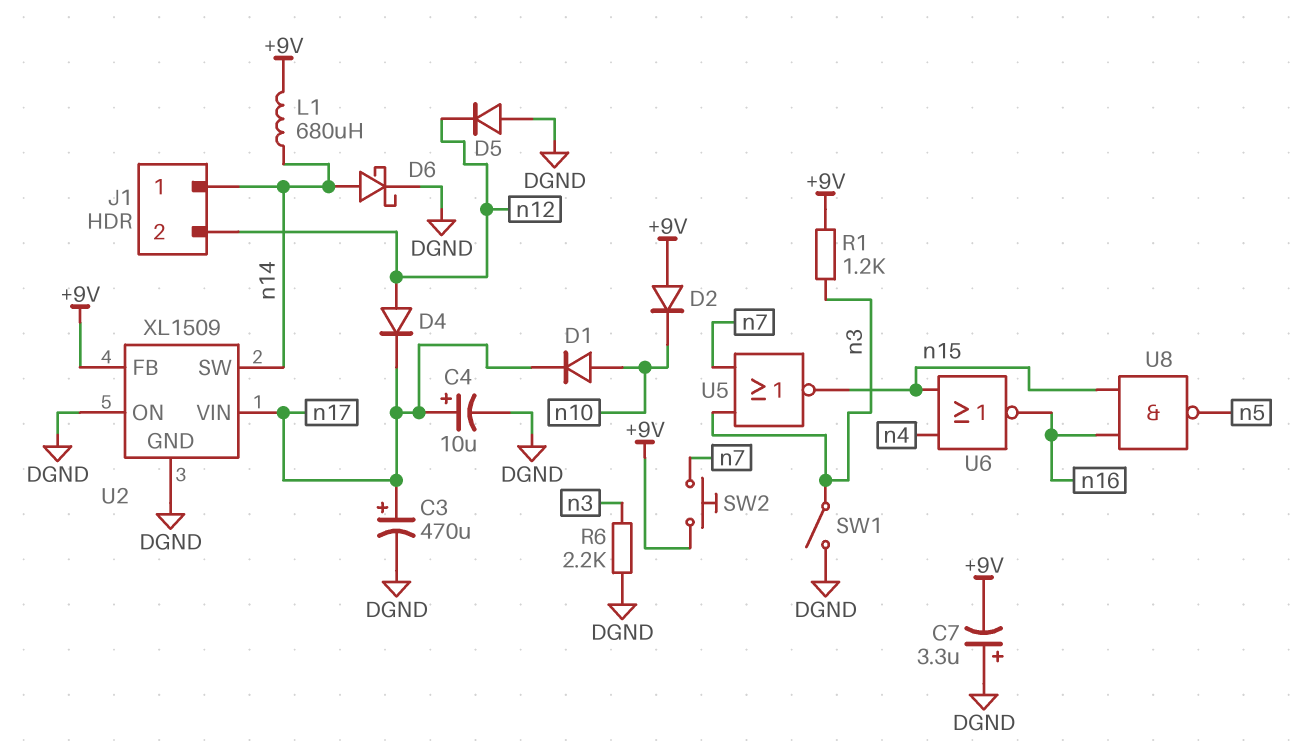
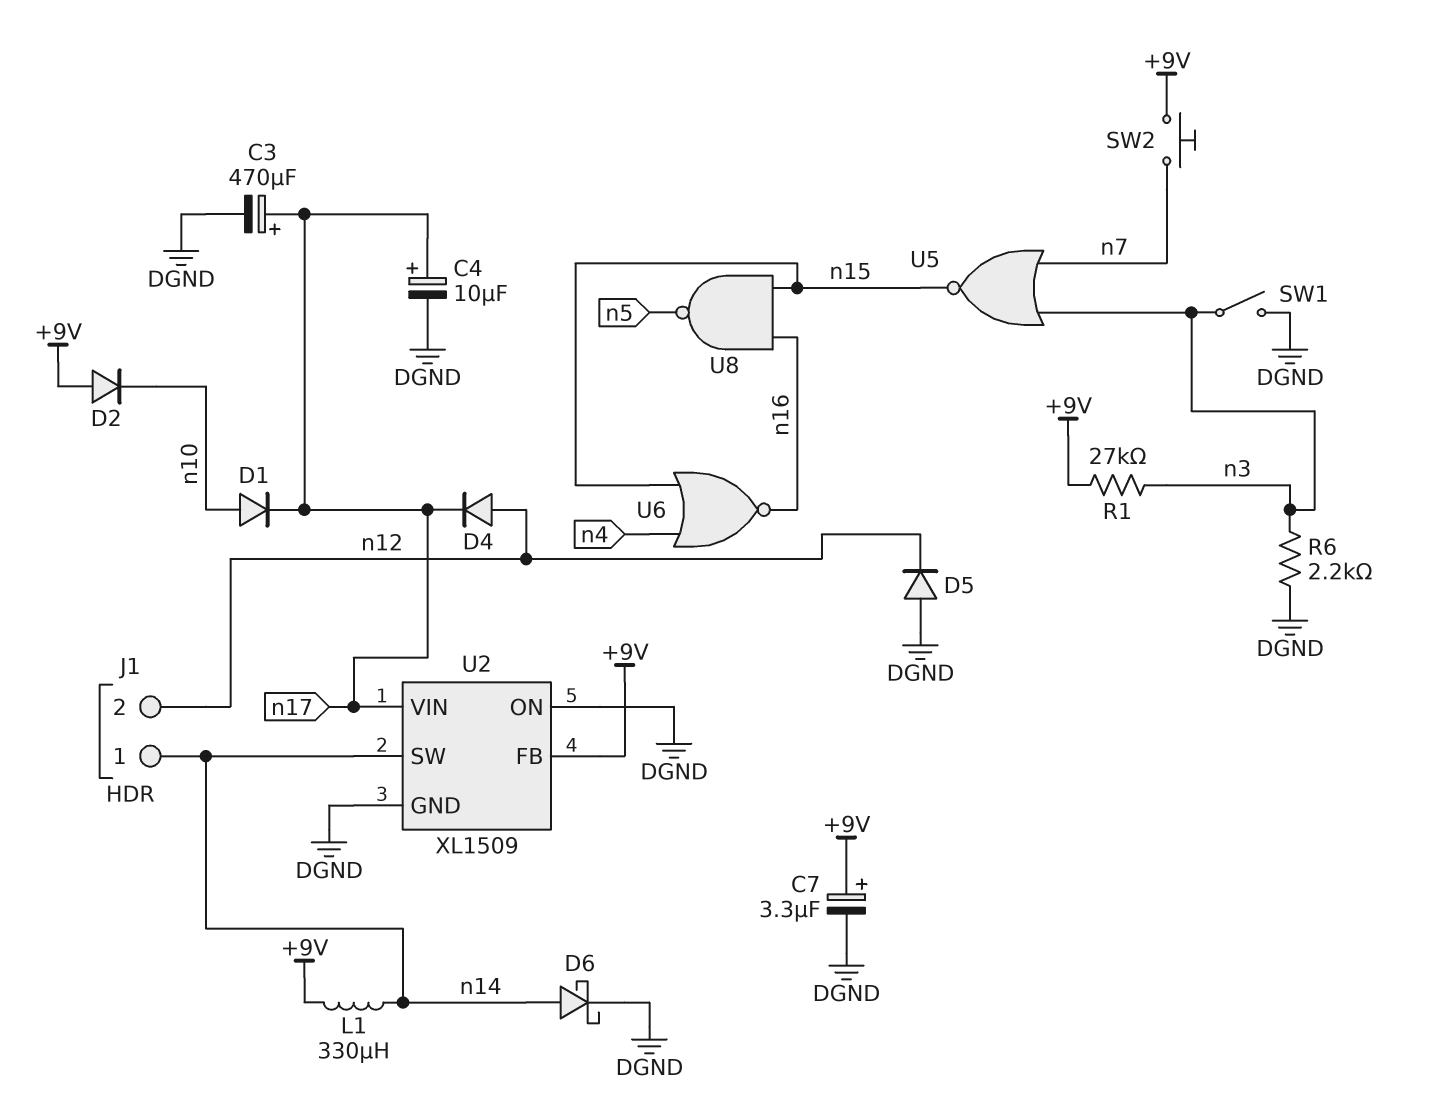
C7: 3.3uF (plus DGND, minus +9V) -> 3.3uF (plus +9V, minus DGND)
L1: 680uH (+9V, n14) -> 330uH (+9V, n14)
R1: 1.2k (+9V, n3) -> 27k (+9V, n3)

